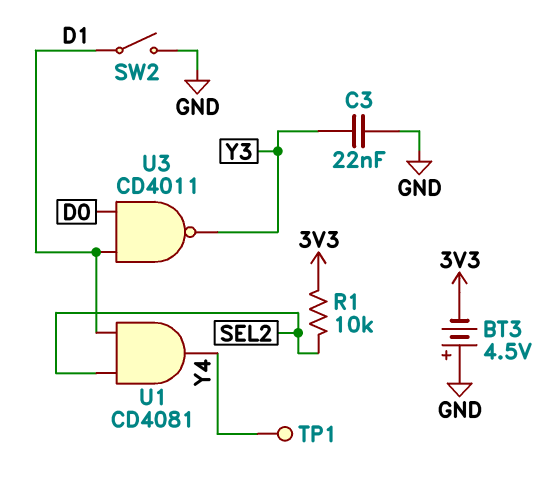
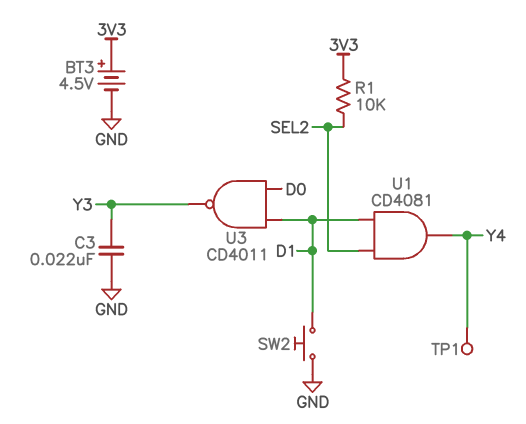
BT3: 4.5V (plus GND, minus 3V3) -> 4.5V (plus 3V3, minus GND)
SW2: switch (D1, GND) -> button (D1, GND)

